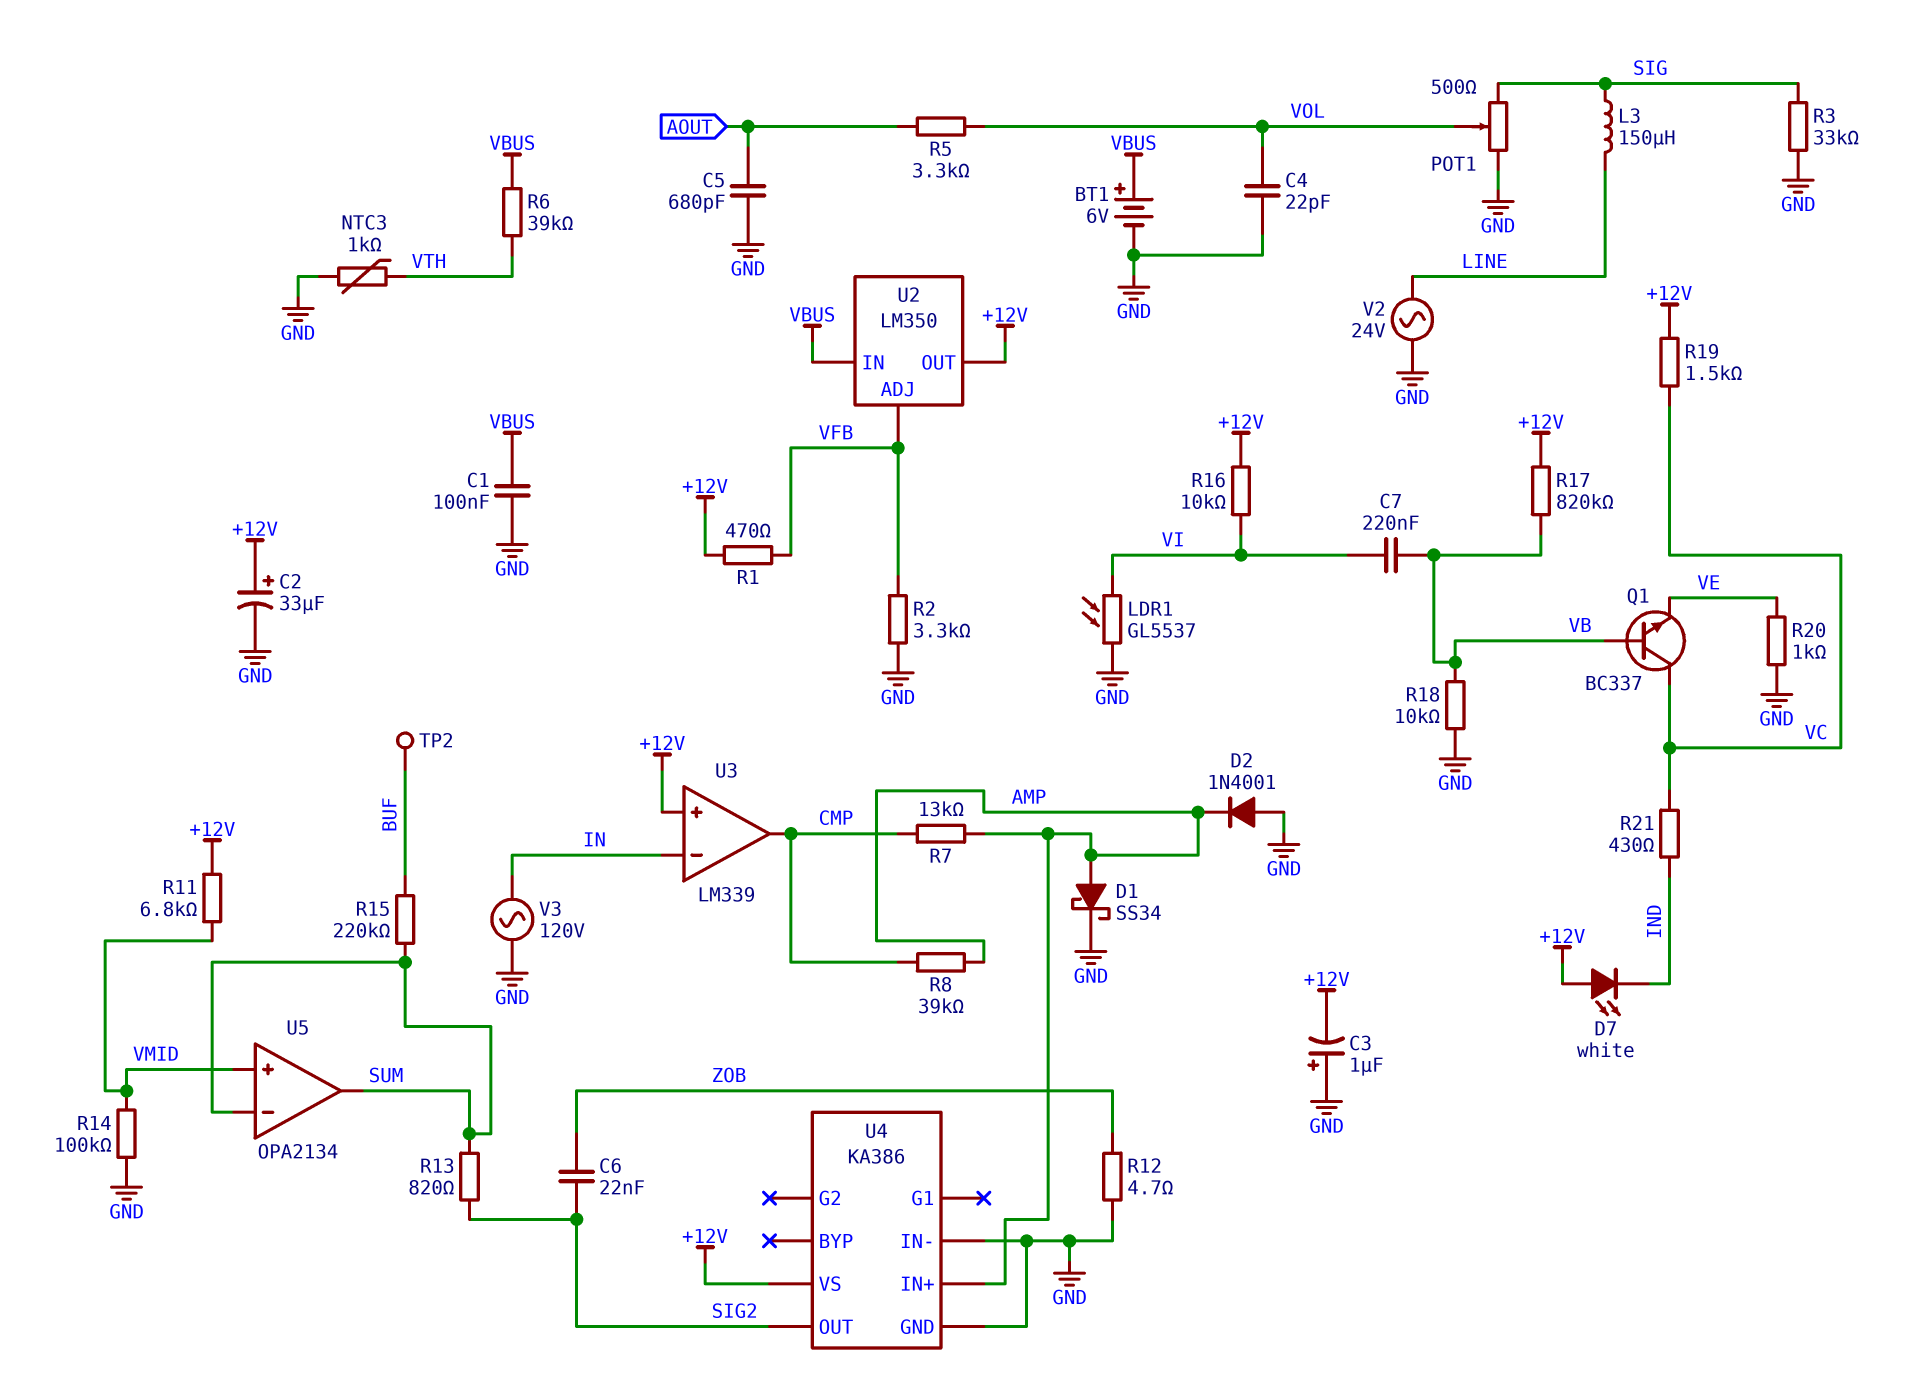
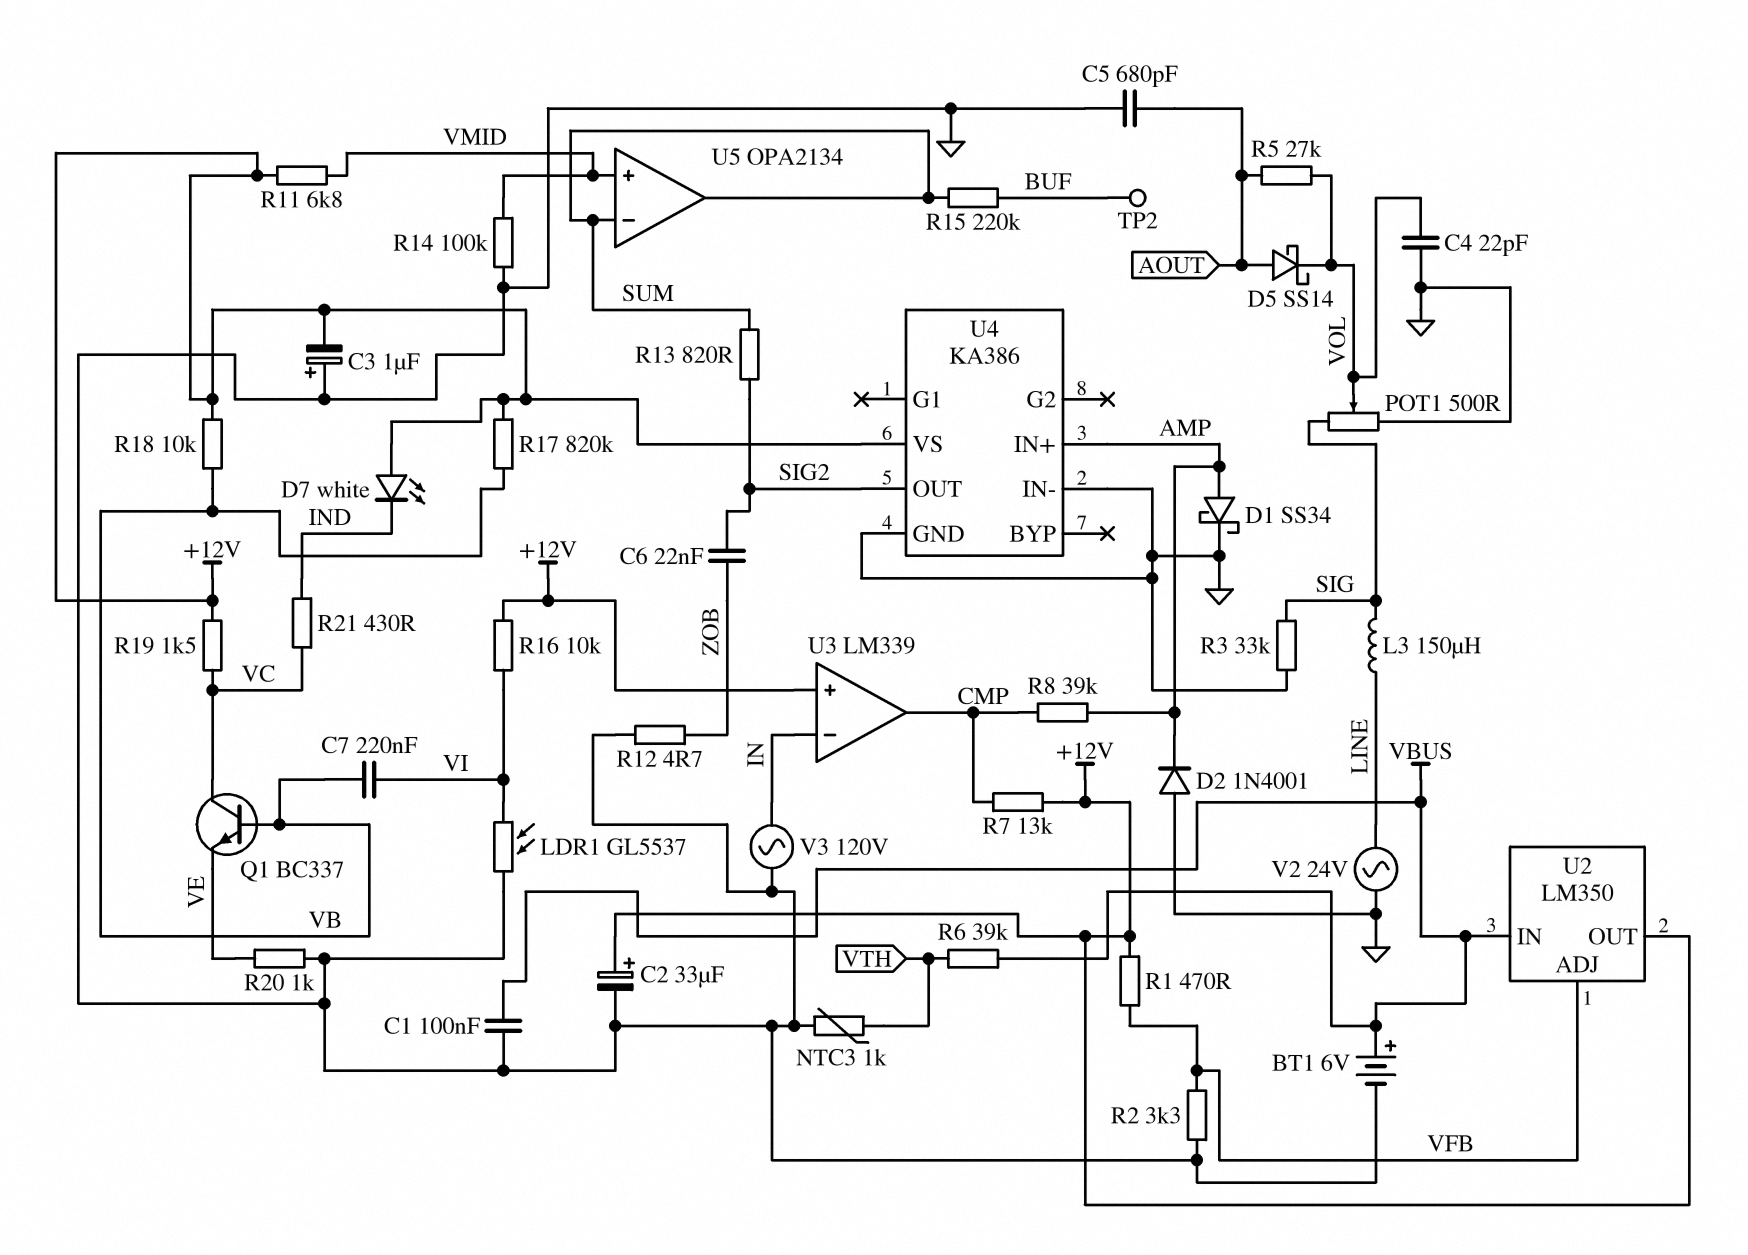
D5: none -> schottky SS14 (A AOUT, K VOL)
R5: 3.3k (AOUT, VOL) -> 27k (AOUT, VOL)
R7: 13k (AMP, CMP) -> 13k (+12V, CMP)
R18: 10k (GND, VB) -> 10k (+12V, VB)

